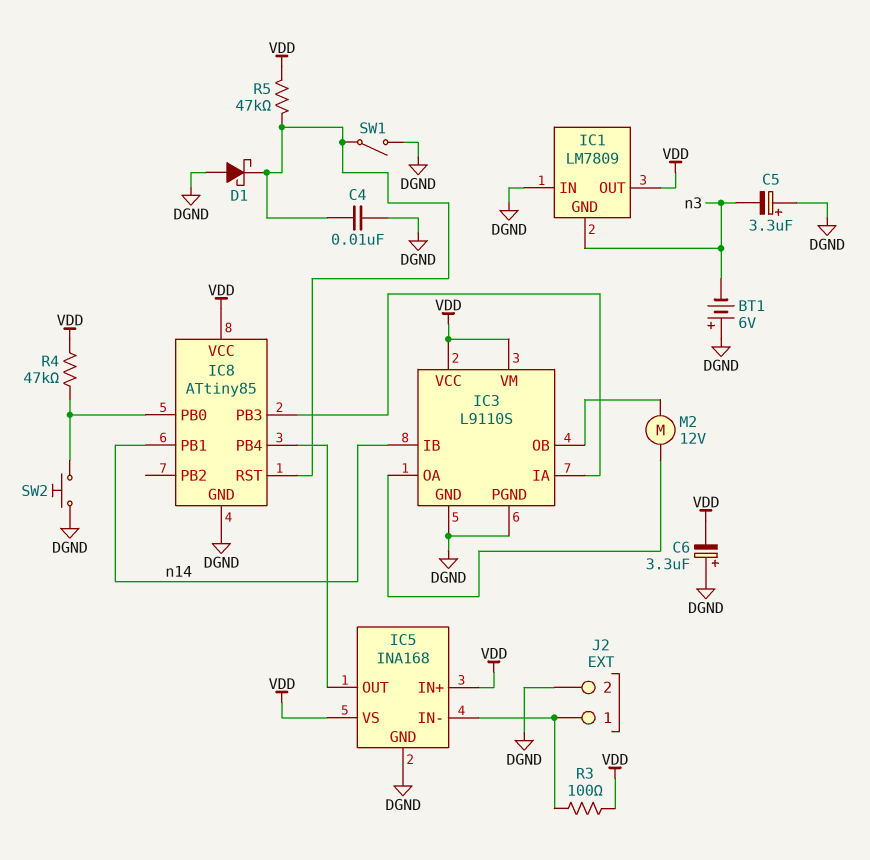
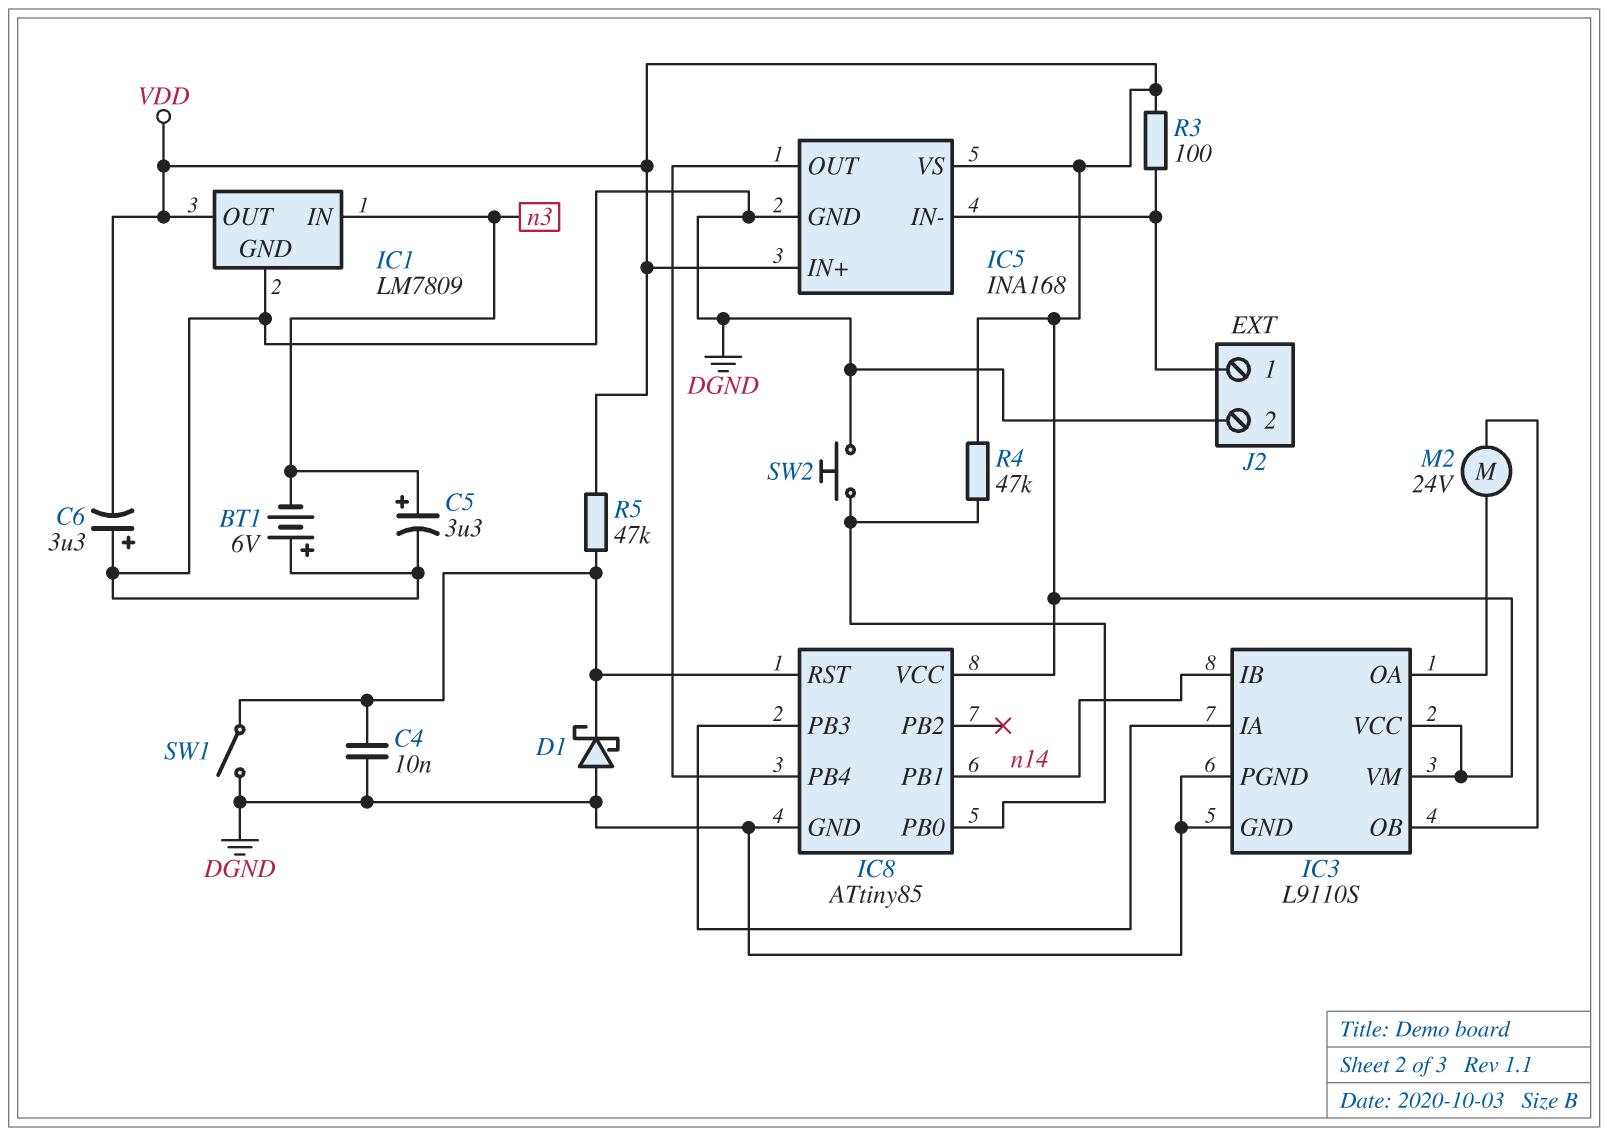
C5: 3.3uF (plus DGND, minus n3) -> 3.3uF (plus n3, minus DGND)
IC1 pin GND: n3 -> DGND
IC1 pin IN: DGND -> n3
M2: motor 12V (IC3/OA, IC3/OB) -> motor 24V (IC3/OA, IC3/OB)

